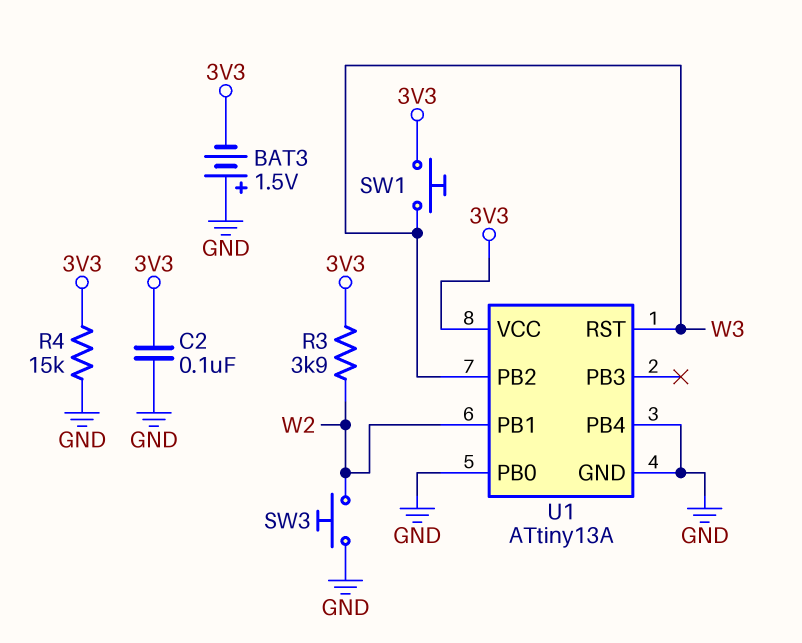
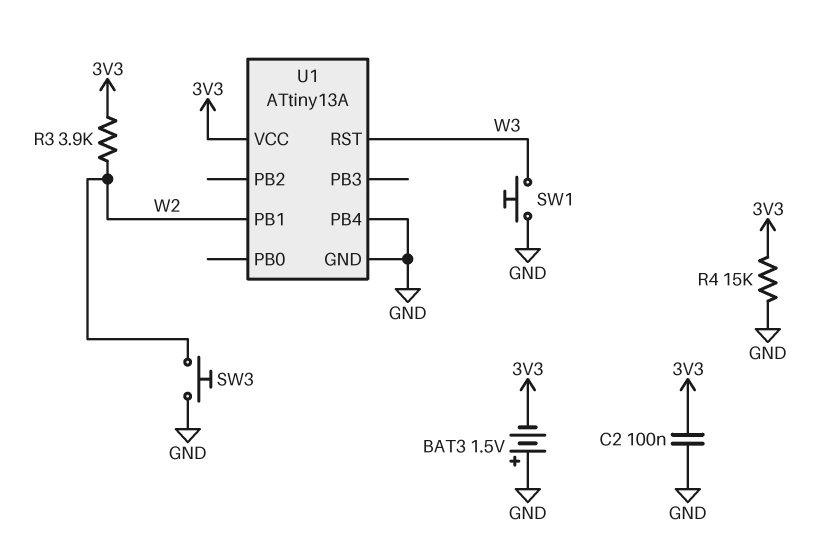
SW1: button (3V3, W3) -> button (GND, W3)
U1 pin PB0: GND -> none
U1 pin PB2: W3 -> none

